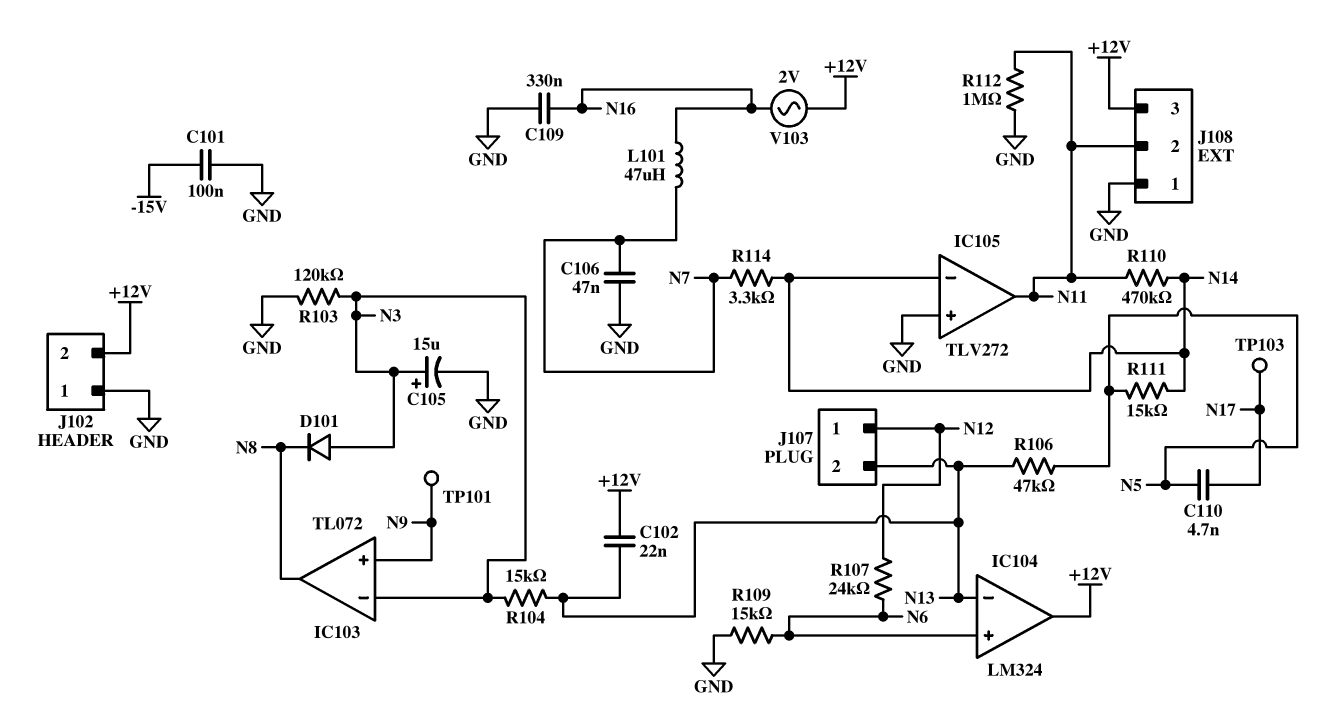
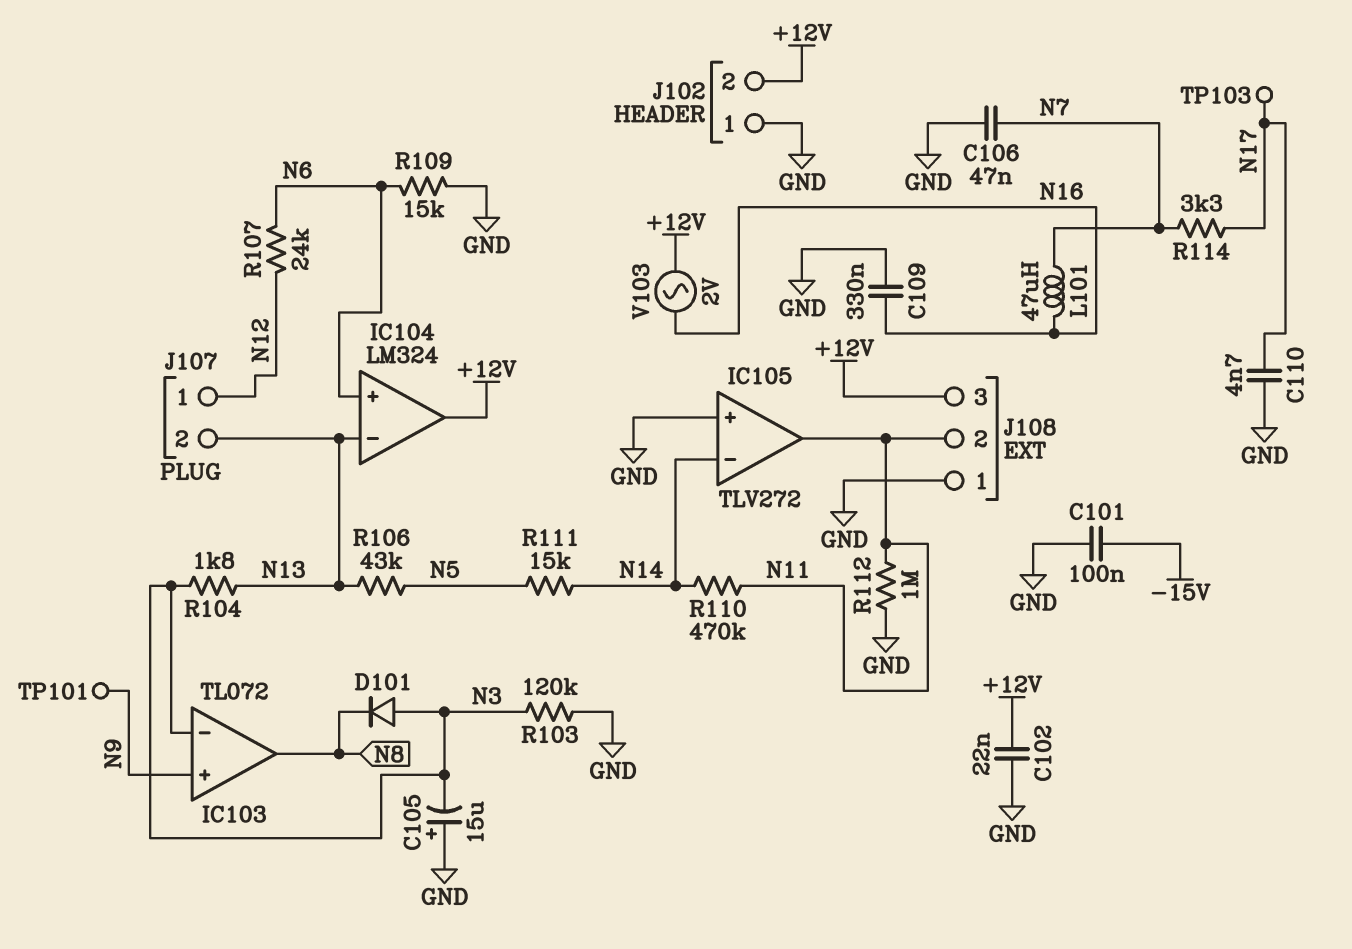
C102: 22nF (+12V, N13) -> 22nF (+12V, GND)
C105: 15uF (plus N3, minus GND) -> 15uF (plus GND, minus N3)
C110: 4.7nF (N5, N17) -> 4.7nF (GND, N17)
R104: 15k (N3, N13) -> 1.8k (N3, N13)
R106: 47k (N5, N13) -> 43k (N5, N13)
R114: 3.3k (N7, N14) -> 3.3k (N7, N17)

